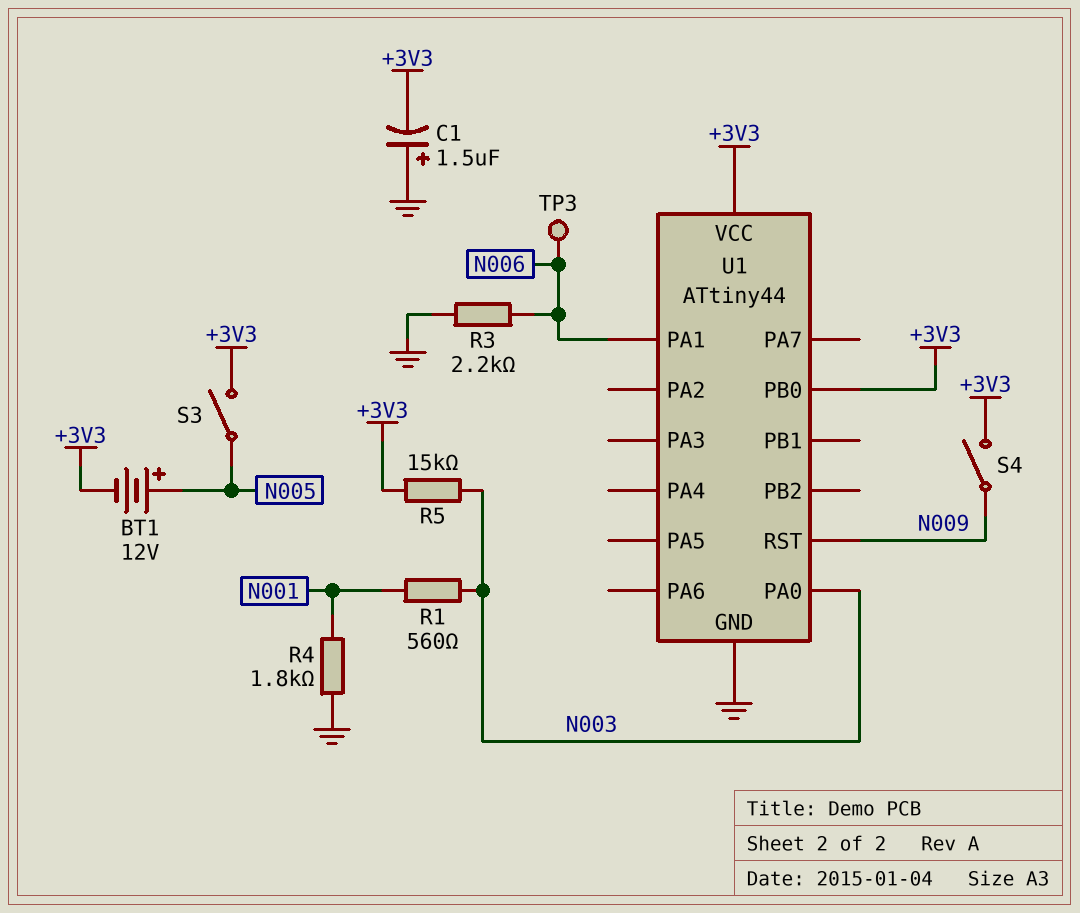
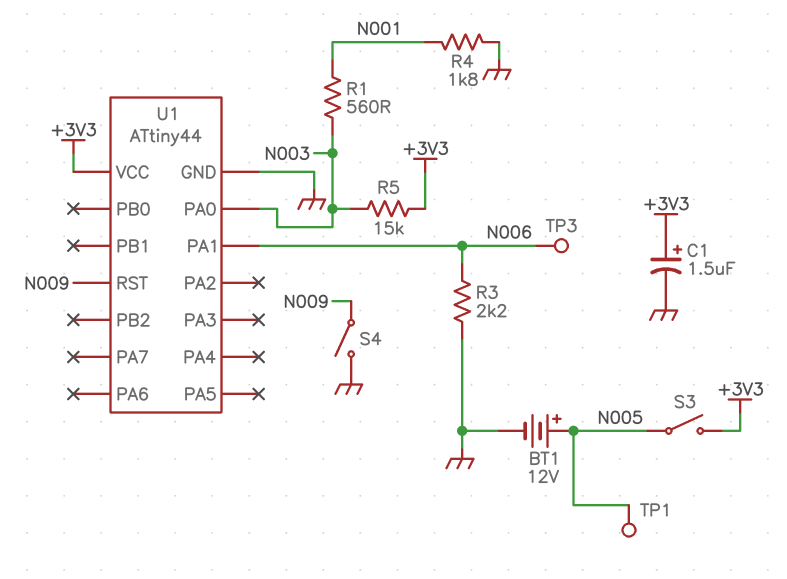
BT1: 12V (plus N005, minus +3V3) -> 12V (plus N005, minus GND)
C1: 1.5uF (plus GND, minus +3V3) -> 1.5uF (plus +3V3, minus GND)
S4: switch (+3V3, N009) -> switch (GND, N009)
TP1: none -> test point (N005)
U1 pin PB0: +3V3 -> none

